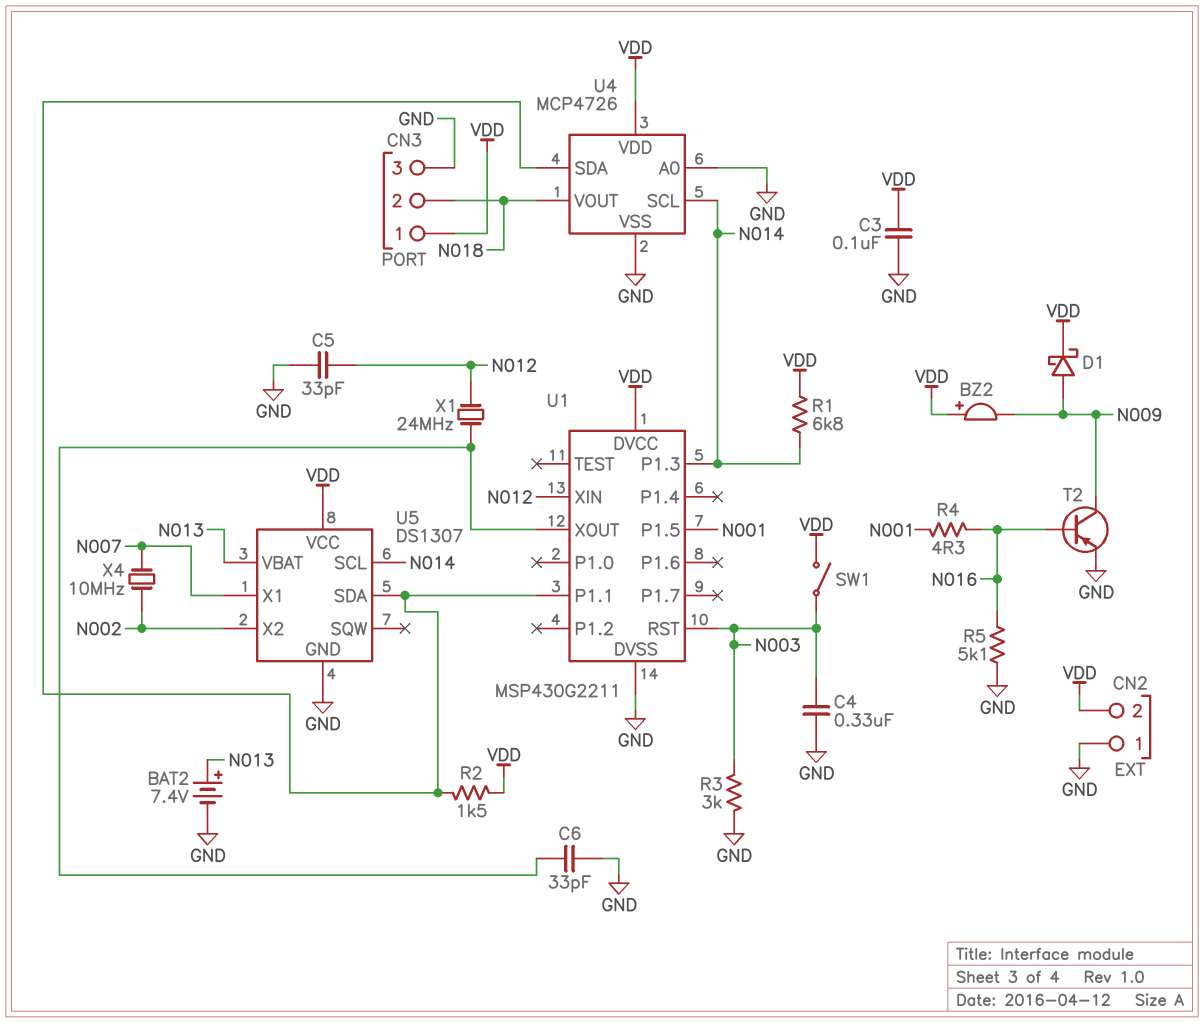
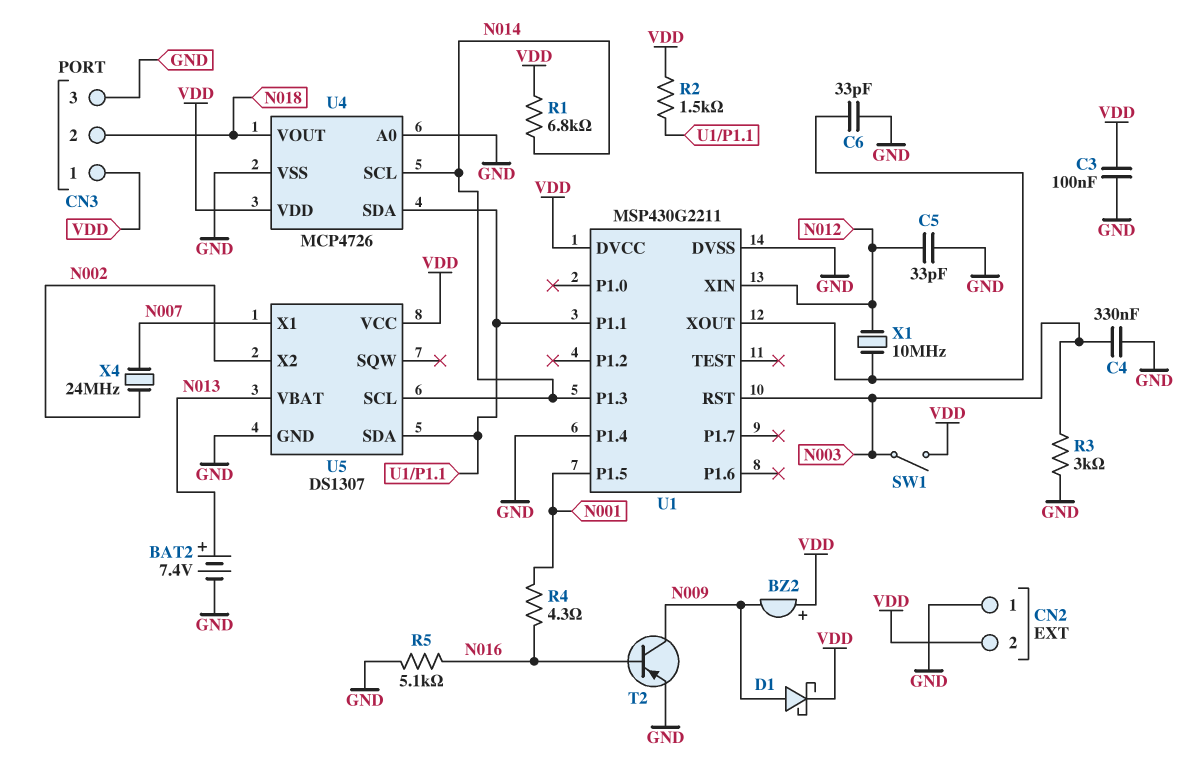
U1 pin P1.4: none -> GND
X1: 24MHz (N012, U1/XOUT) -> 10MHz (N012, U1/XOUT)
X4: 10MHz (N002, N007) -> 24MHz (N002, N007)

